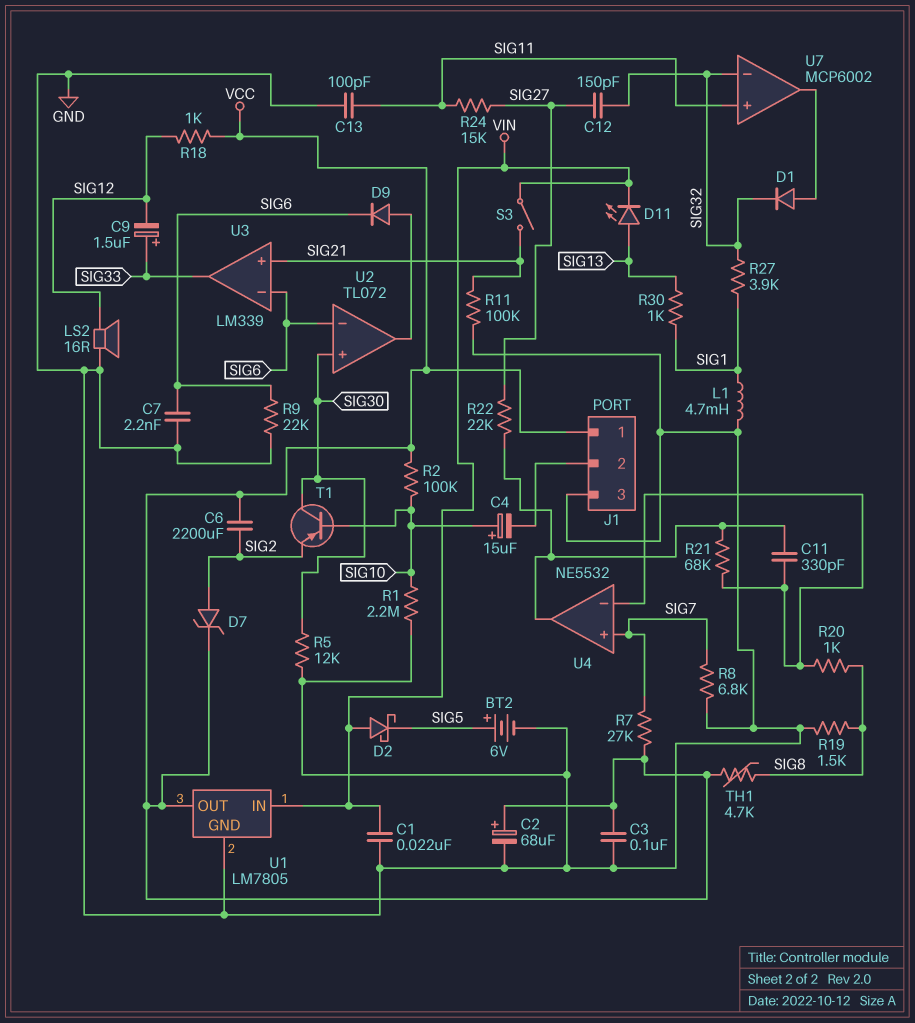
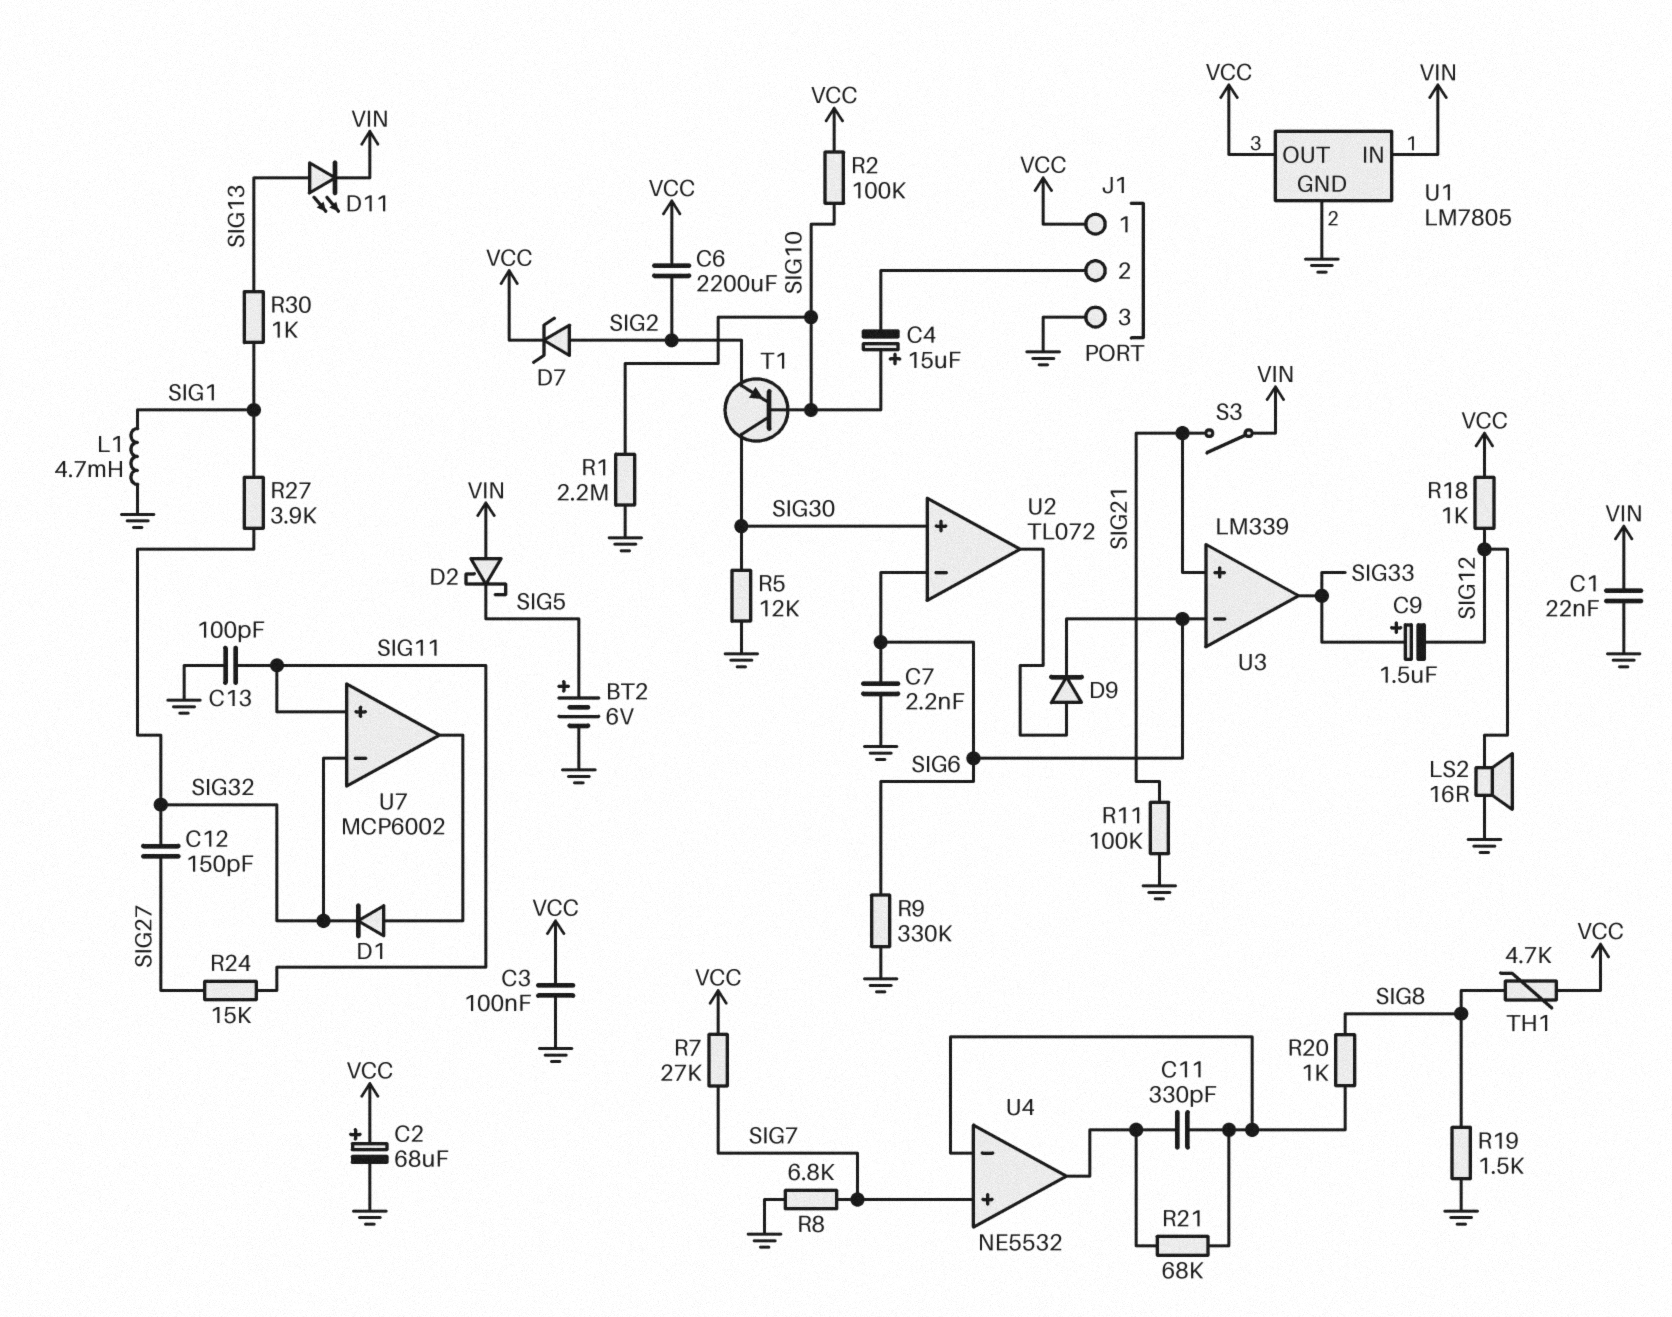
R9: 22k (GND, SIG6) -> 330k (GND, SIG6)
R22: 22k (SIG27, U4/out) -> none

